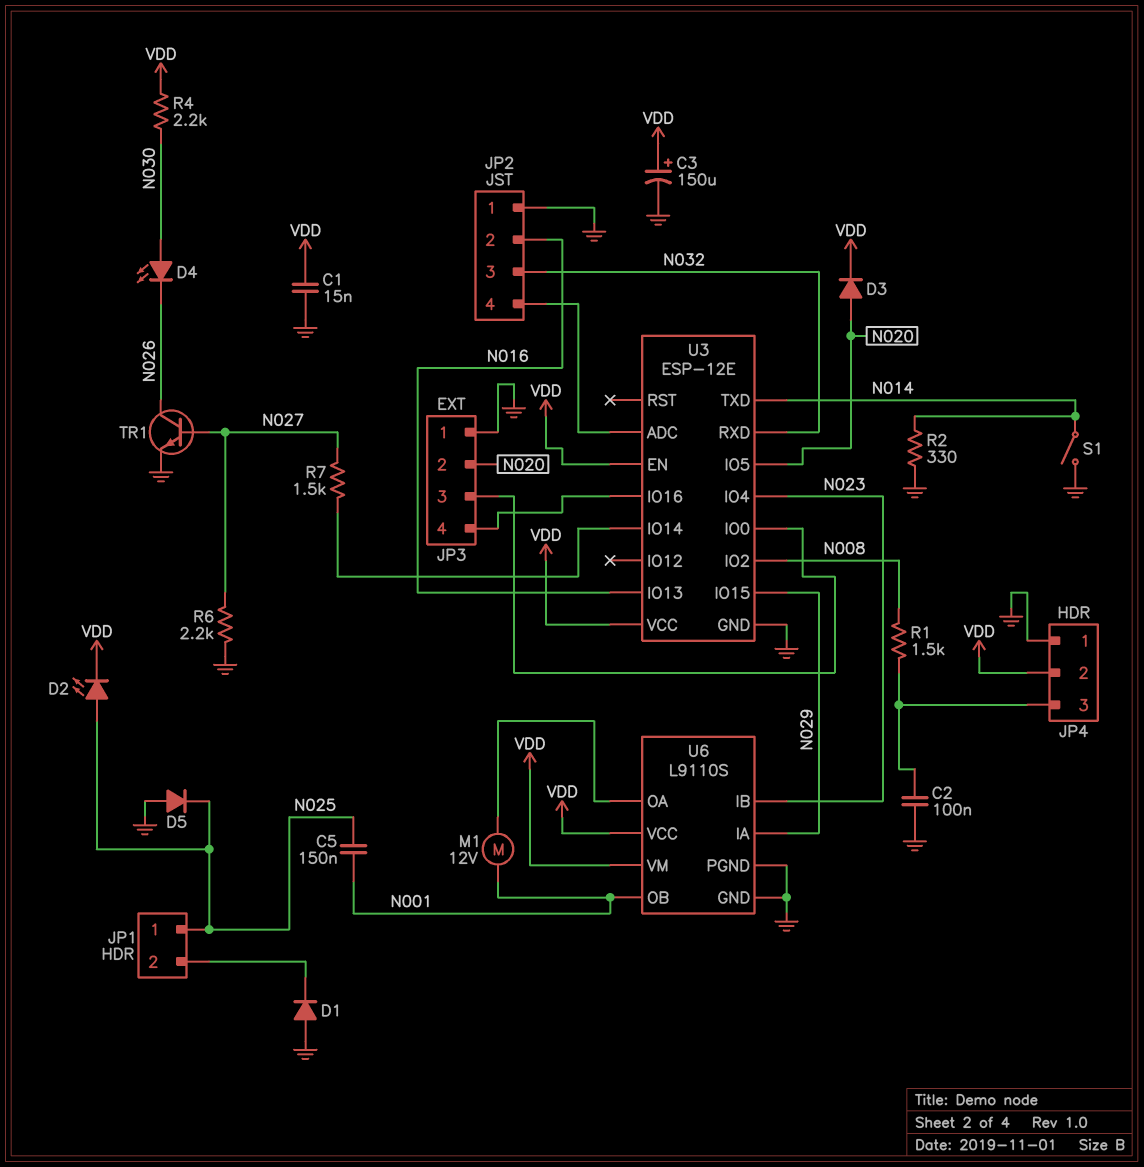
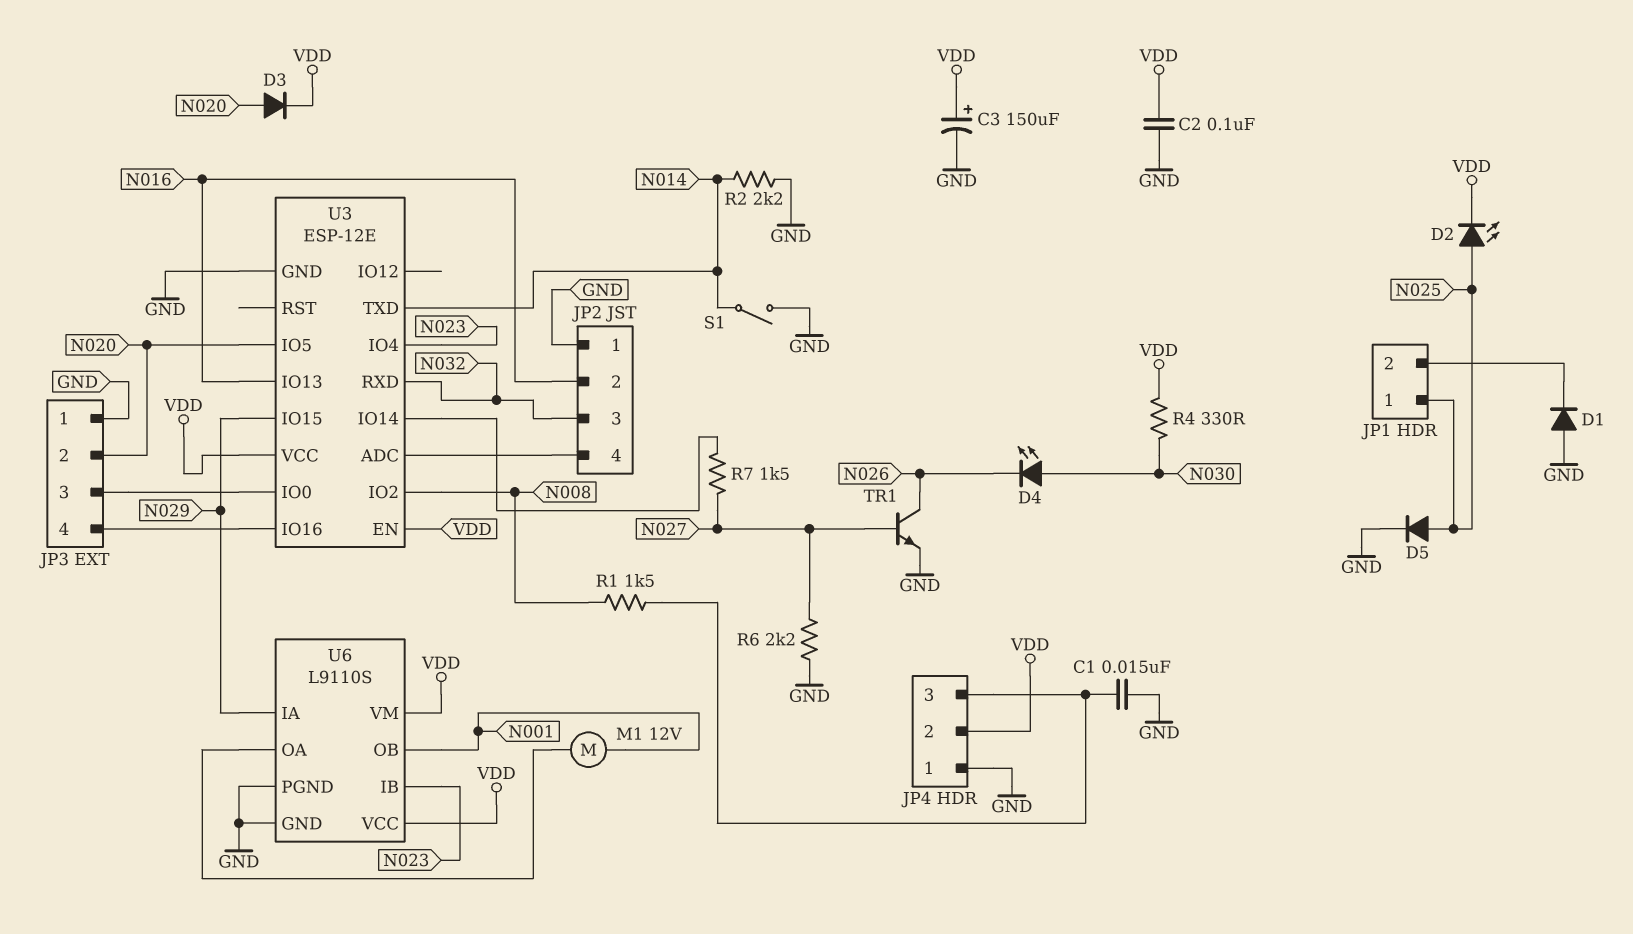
C1: 15nF (GND, VDD) -> 15nF (GND, JP4/3)
C2: 100nF (GND, JP4/3) -> 100nF (GND, VDD)
C5: 150nF (N001, N025) -> none
D5: diode (A GND, K N025) -> diode (A N025, K GND)
R2: 330 (GND, N014) -> 2.2k (GND, N014)
R4: 2.2k (N030, VDD) -> 330 (N030, VDD)

